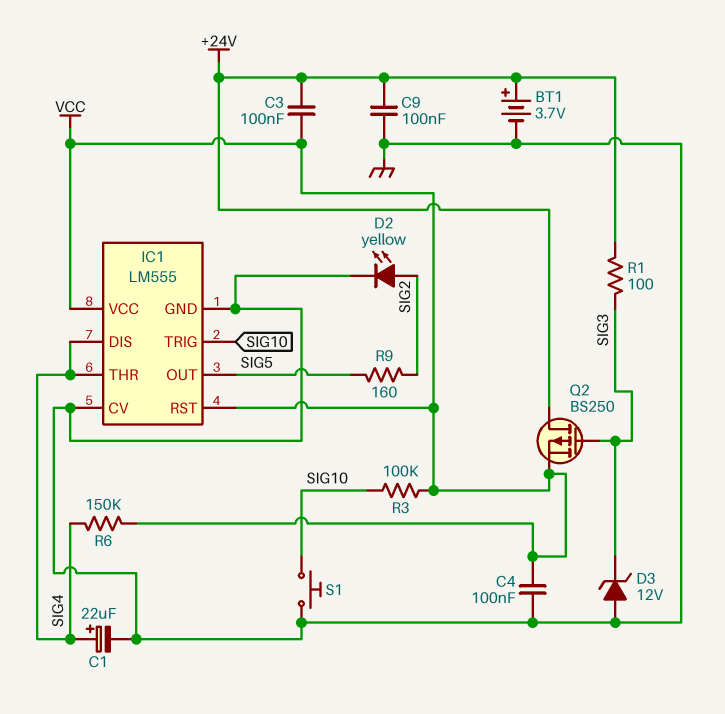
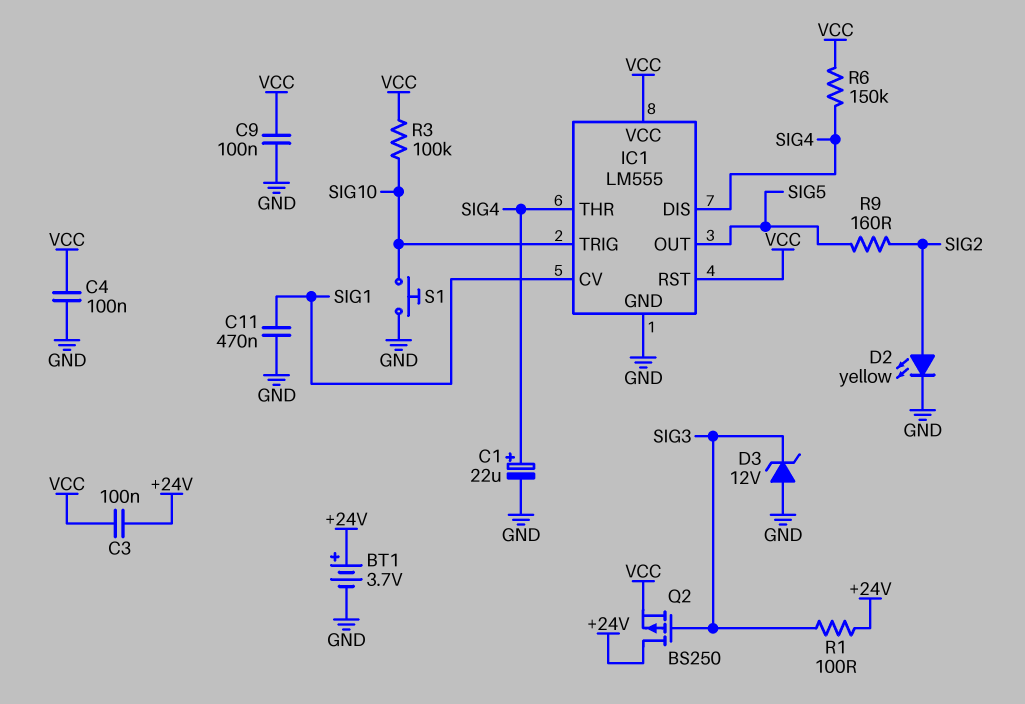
C9: 100nF (+24V, GND) -> 100nF (GND, VCC)
C11: none -> 470nF (GND, SIG1)
IC1 pin CV: GND -> SIG1

